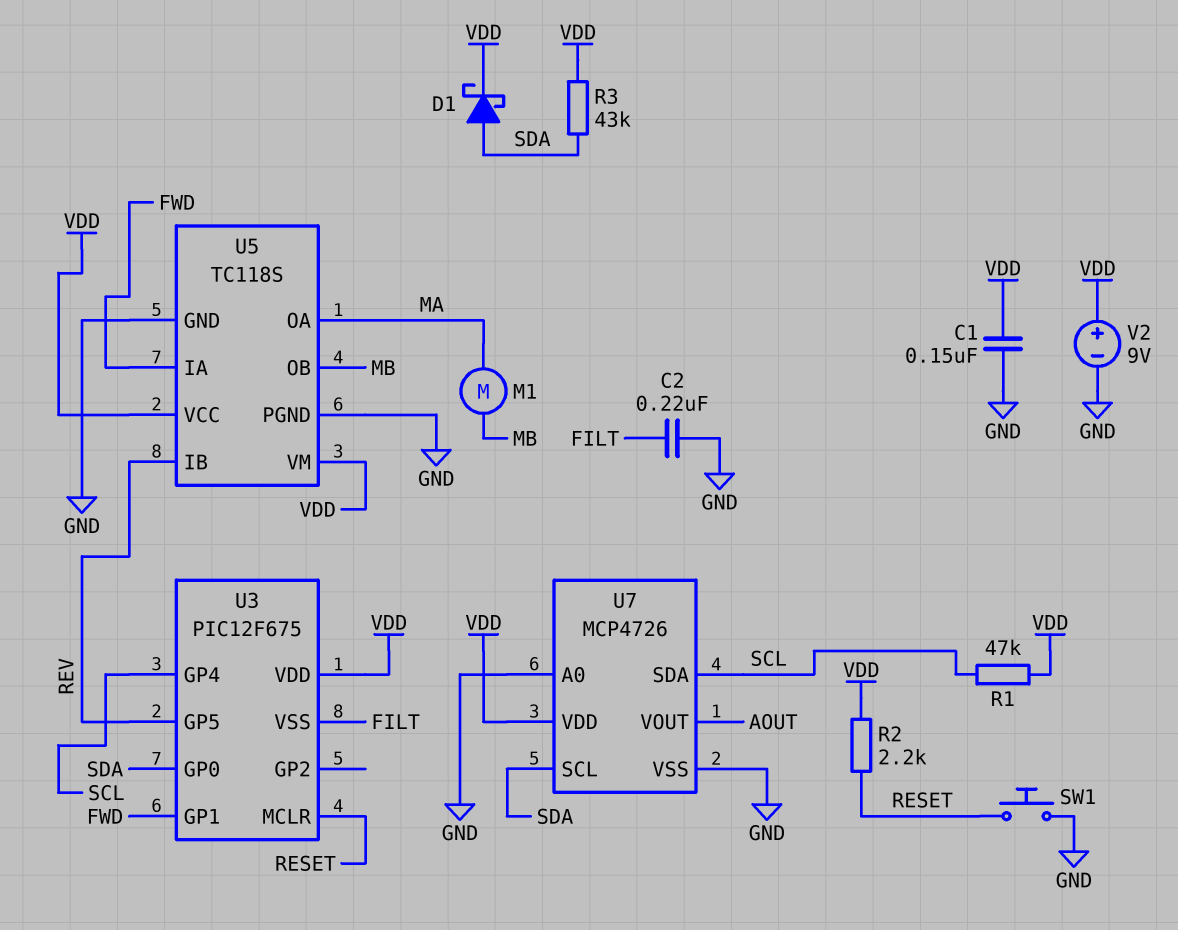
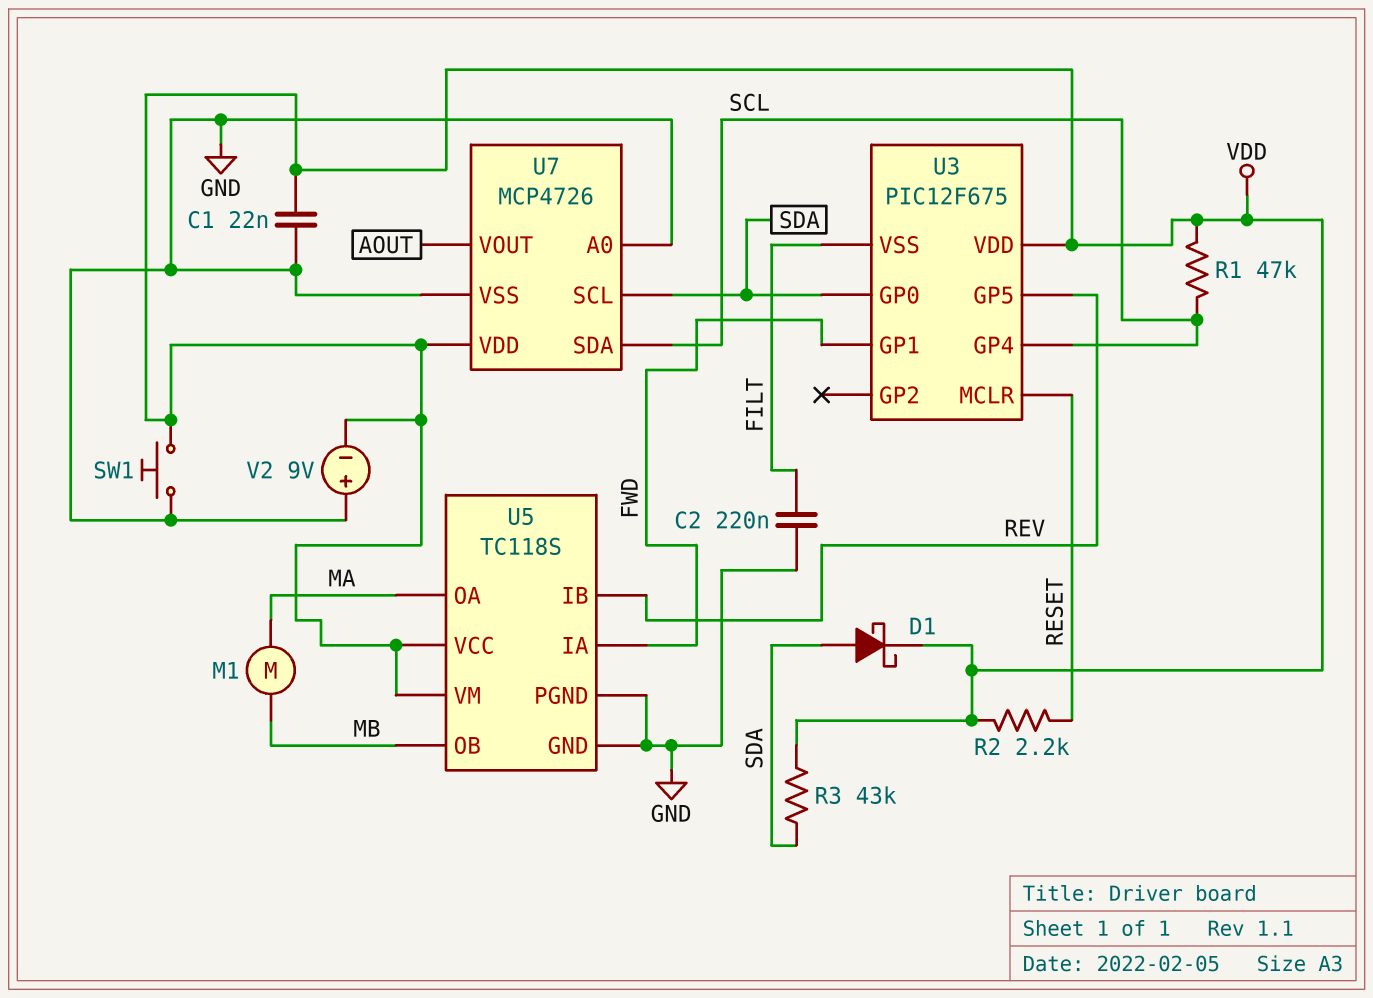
C1: 150nF (GND, VDD) -> 22nF (GND, VDD)
SW1: button (GND, RESET) -> button (GND, VDD)
V2: 9V (plus VDD, minus GND) -> 9V (plus GND, minus VDD)

